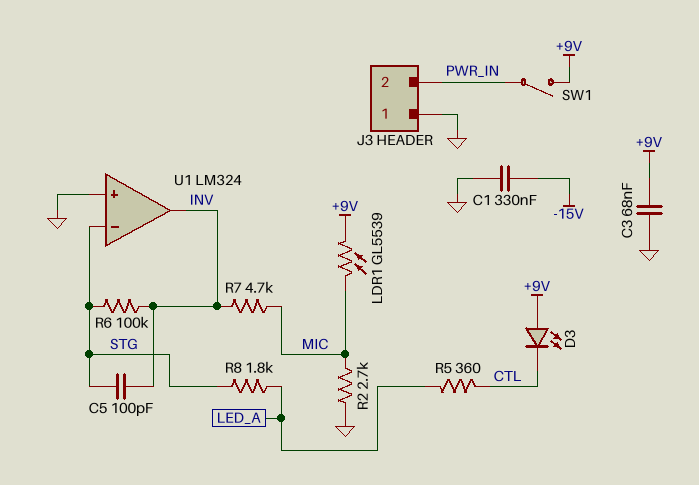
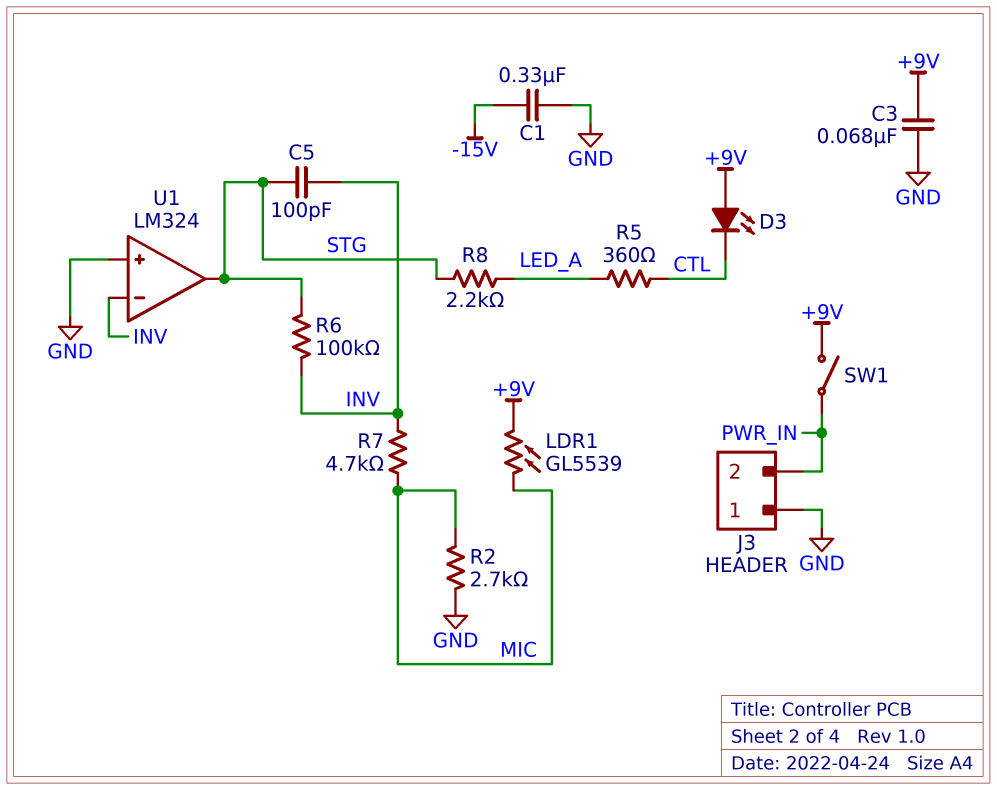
R8: 1.8k (LED_A, STG) -> 2.2k (LED_A, STG)
U1 pin in-: STG -> INV
U1 pin out: INV -> STG

